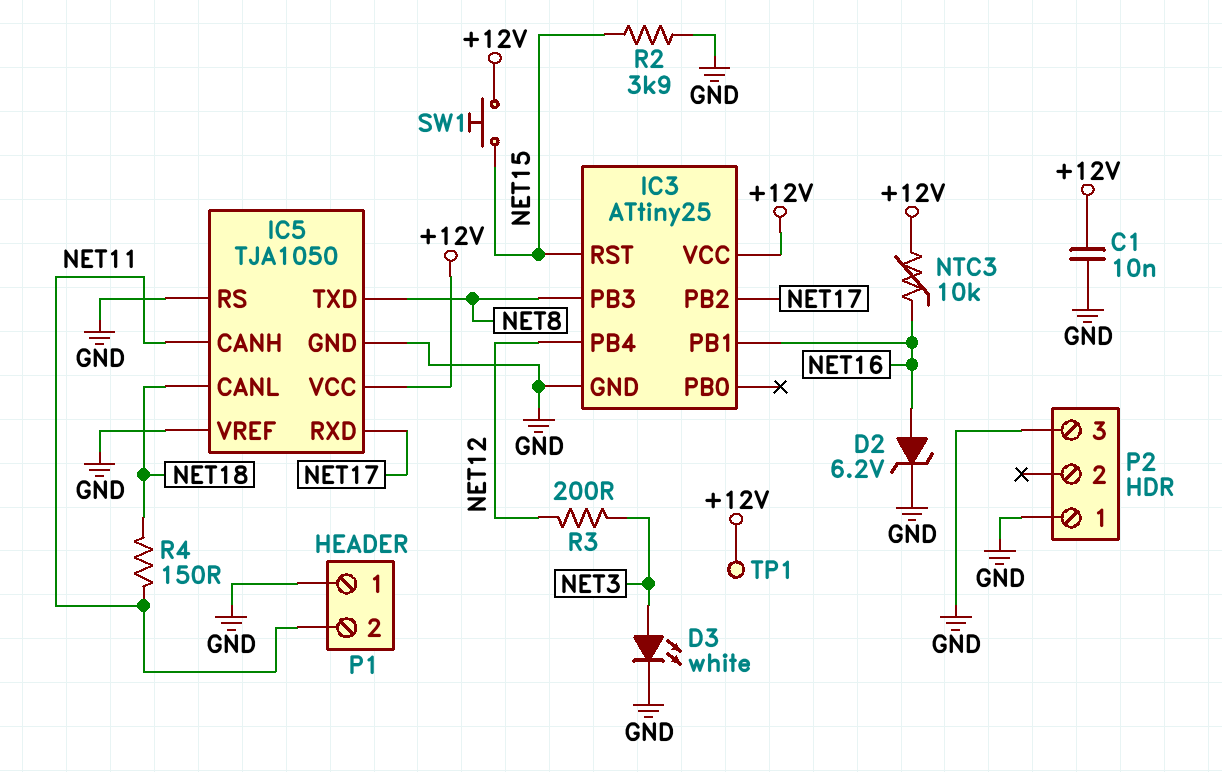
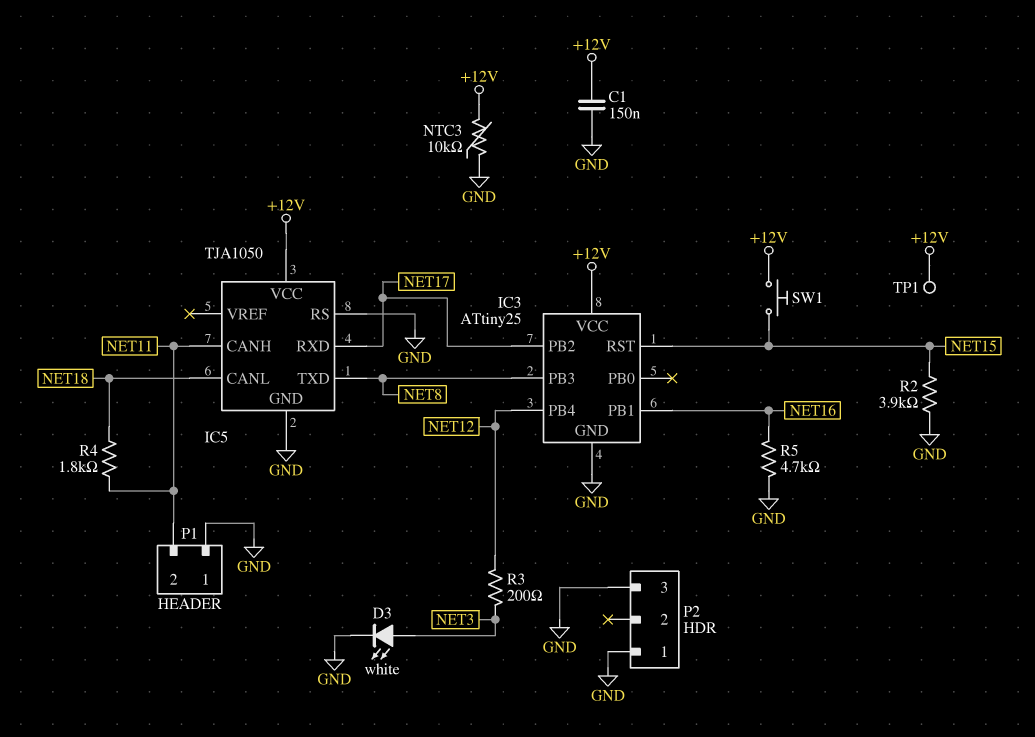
C1: 10nF (+12V, GND) -> 150nF (+12V, GND)
D2: zener 6.2V (A NET16, K GND) -> none
IC5 pin VREF: GND -> none
NTC3: 10k (+12V, NET16) -> 10k (+12V, GND)
R4: 150 (NET11, NET18) -> 1.8k (NET11, NET18)
R5: none -> 4.7k (GND, NET16)

